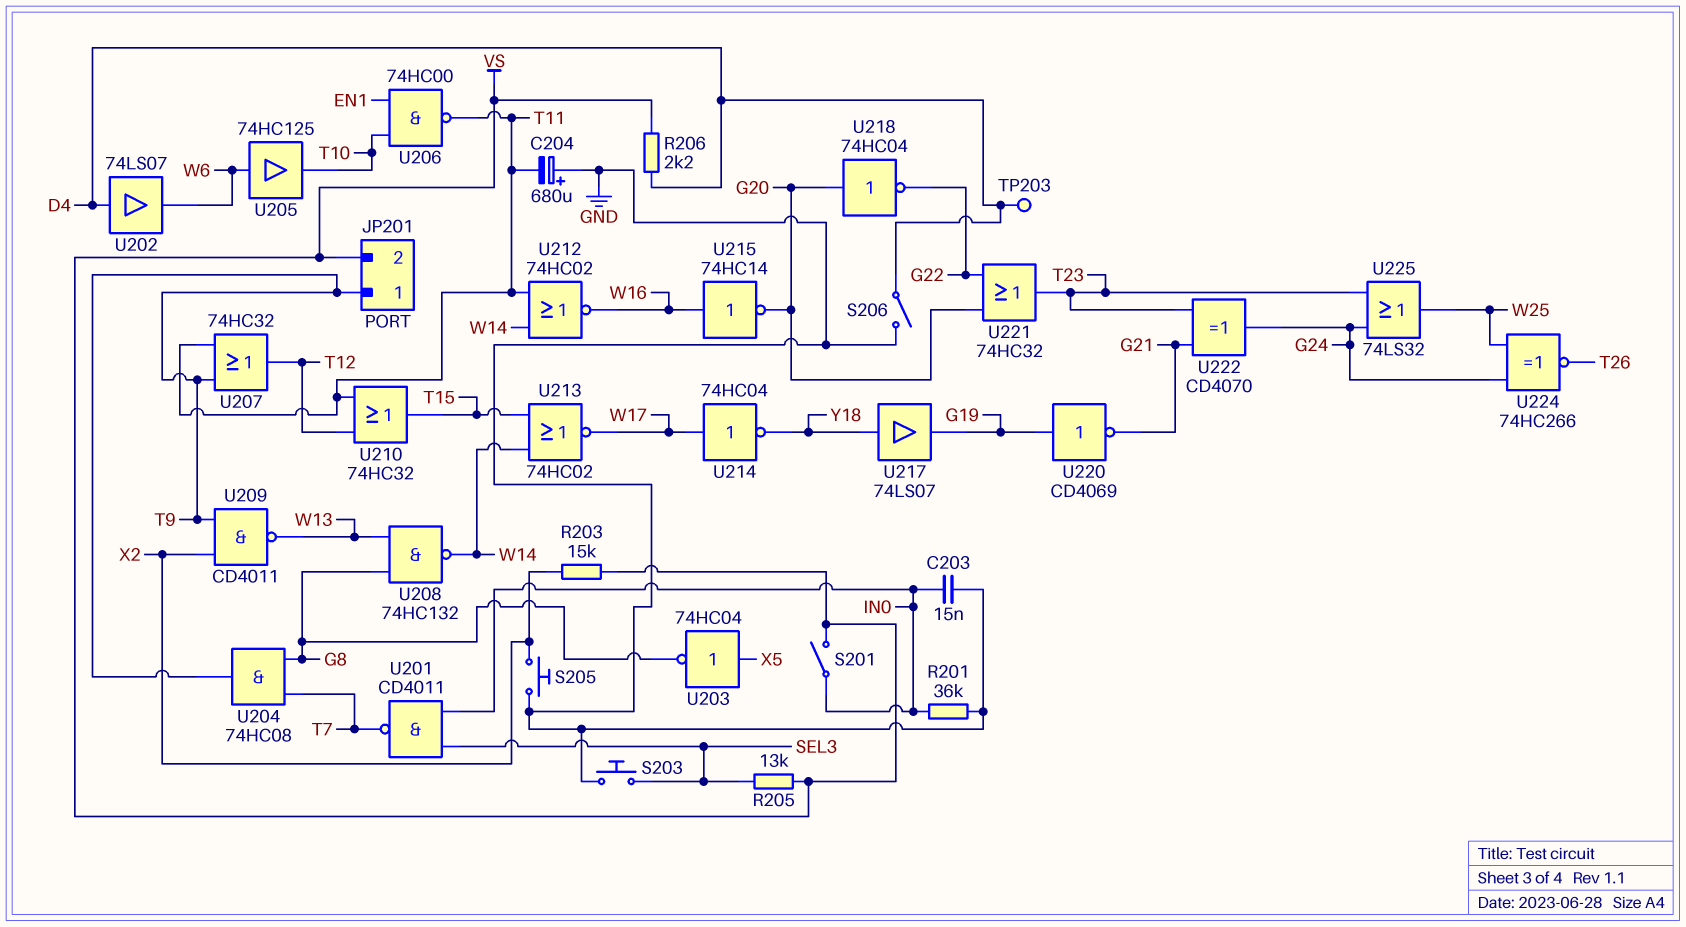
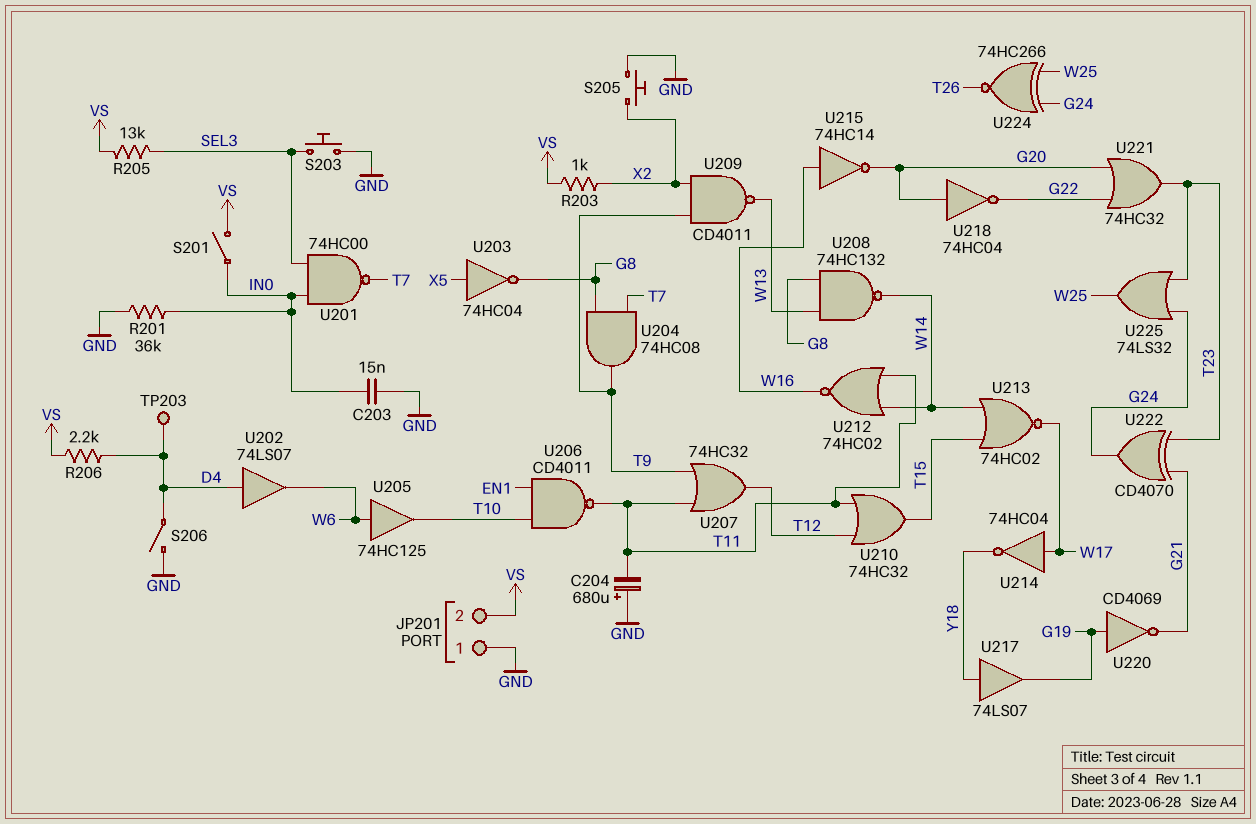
JP201 pin 1: T9 -> GND
R203: 15k (VS, X2) -> 1k (VS, X2)
U201: NAND CD4011 (in IN0, in SEL3, out T7) -> NAND 74HC00 (in IN0, in SEL3, out T7)
U206: NAND 74HC00 (in EN1, in T10, out T11) -> NAND CD4011 (in EN1, in T10, out T11)

